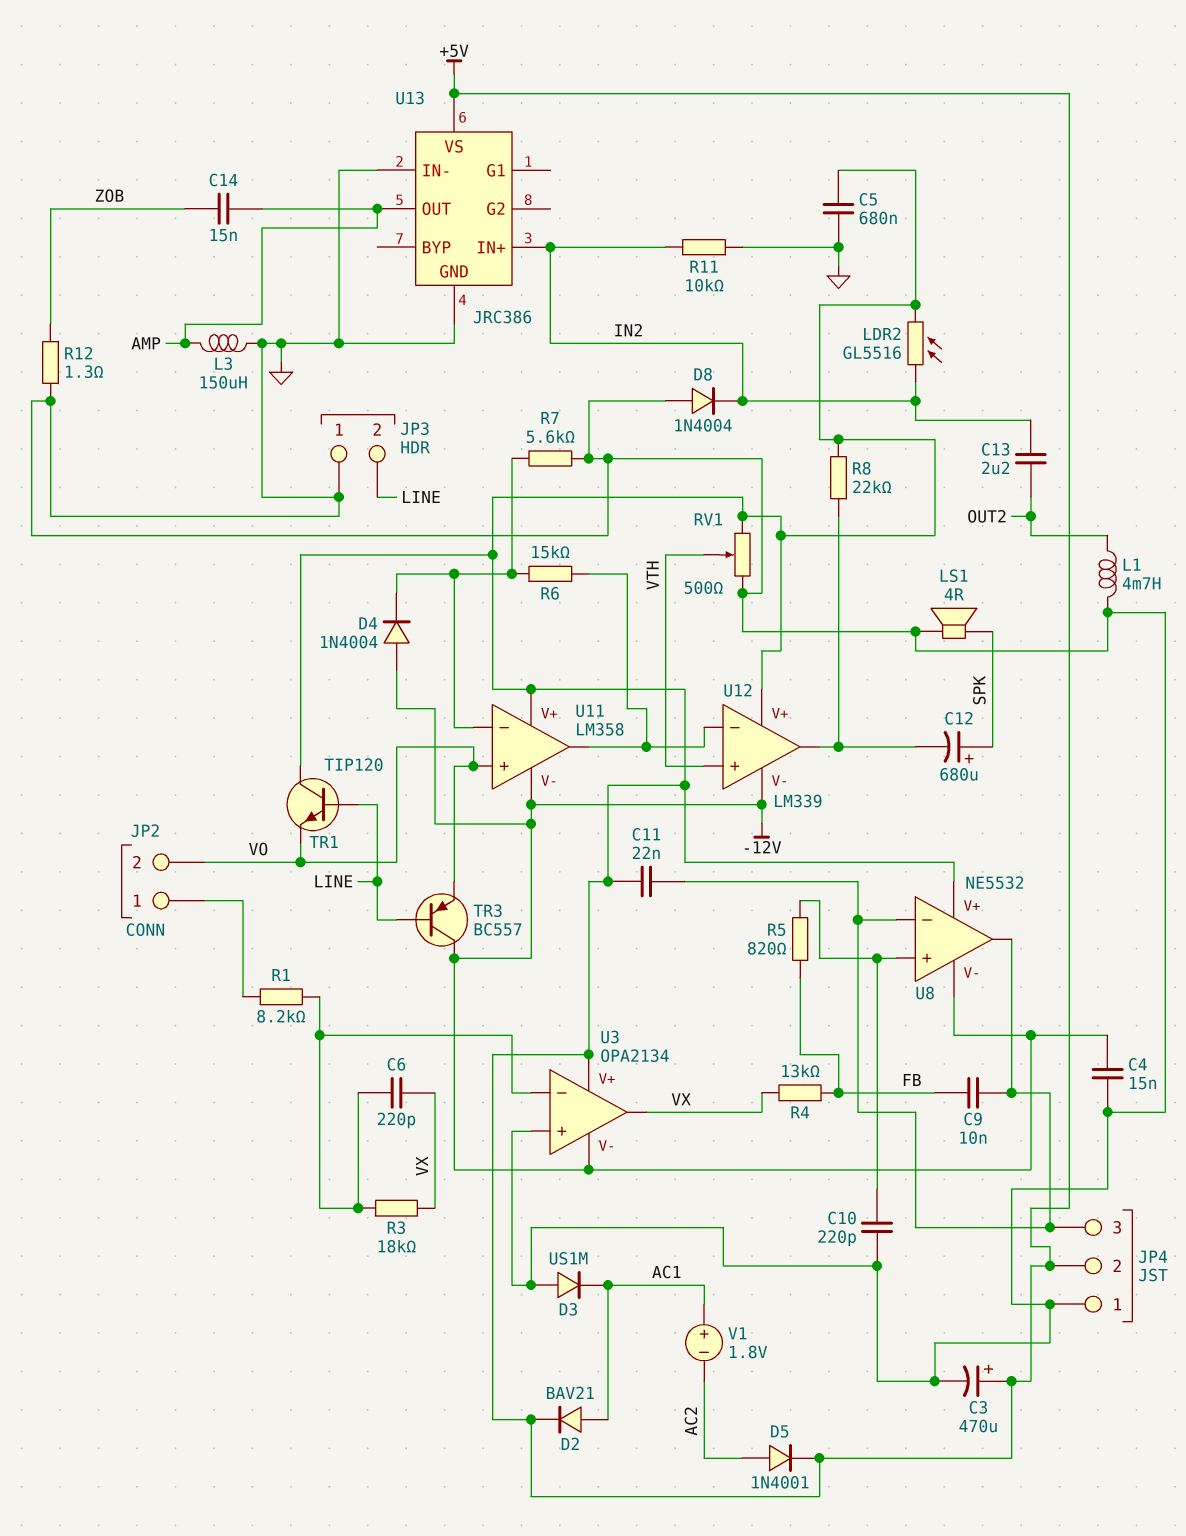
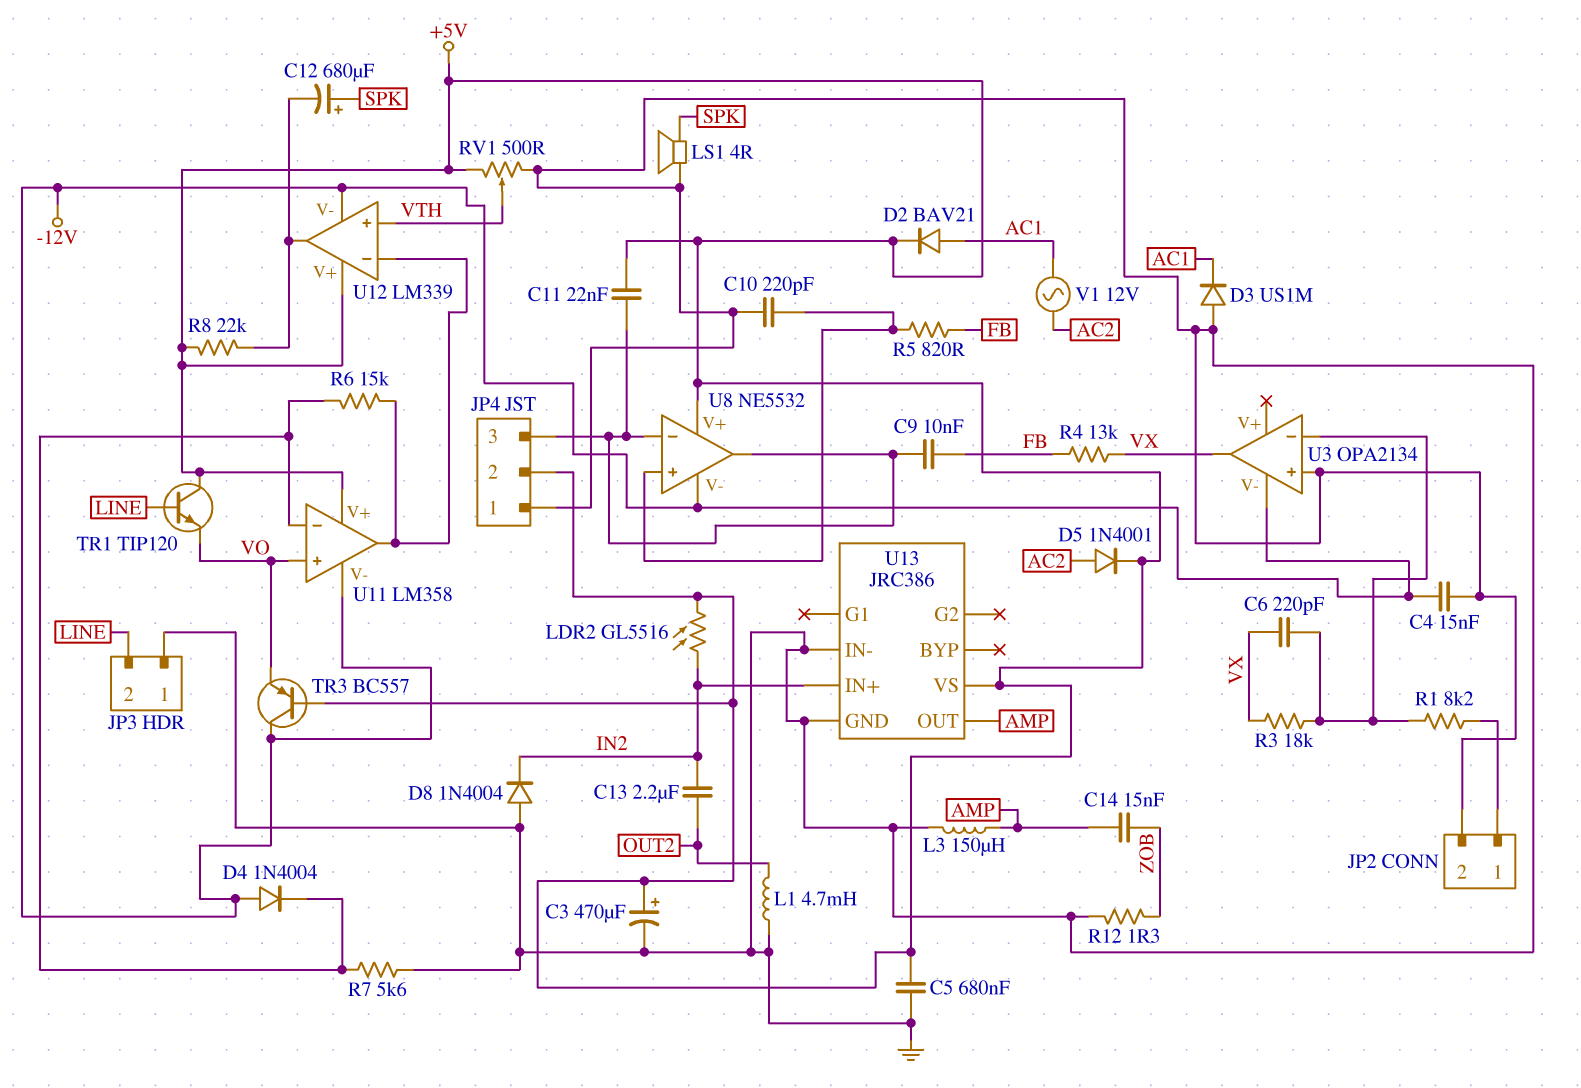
JP2 pin 2: VO -> GND
R11: 10k (GND, IN2) -> none
TR3: PNP BC557 (B LINE, C -12V, E VO) -> PNP BC557 (B +5V, C -12V, E VO)
U3 pin V+: +5V -> none
V1: 1.8V (plus AC1, minus AC2) -> AC 12V (AC1, AC2)

